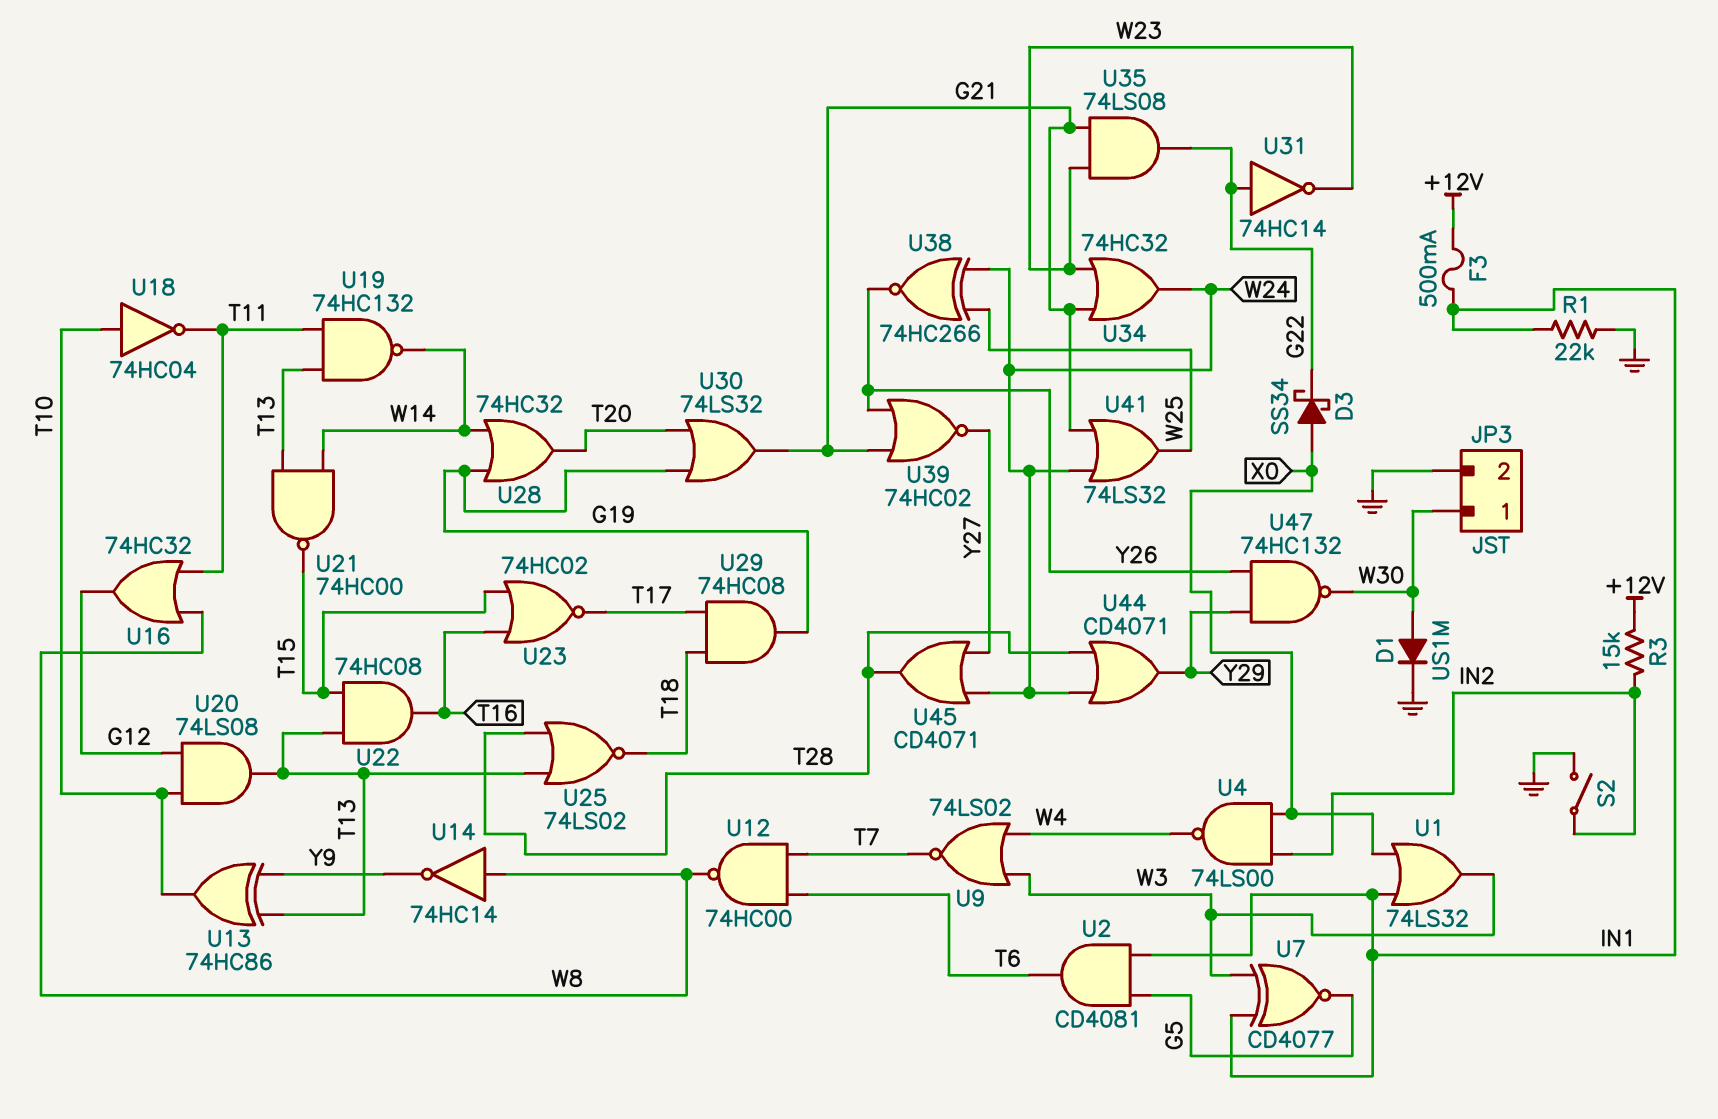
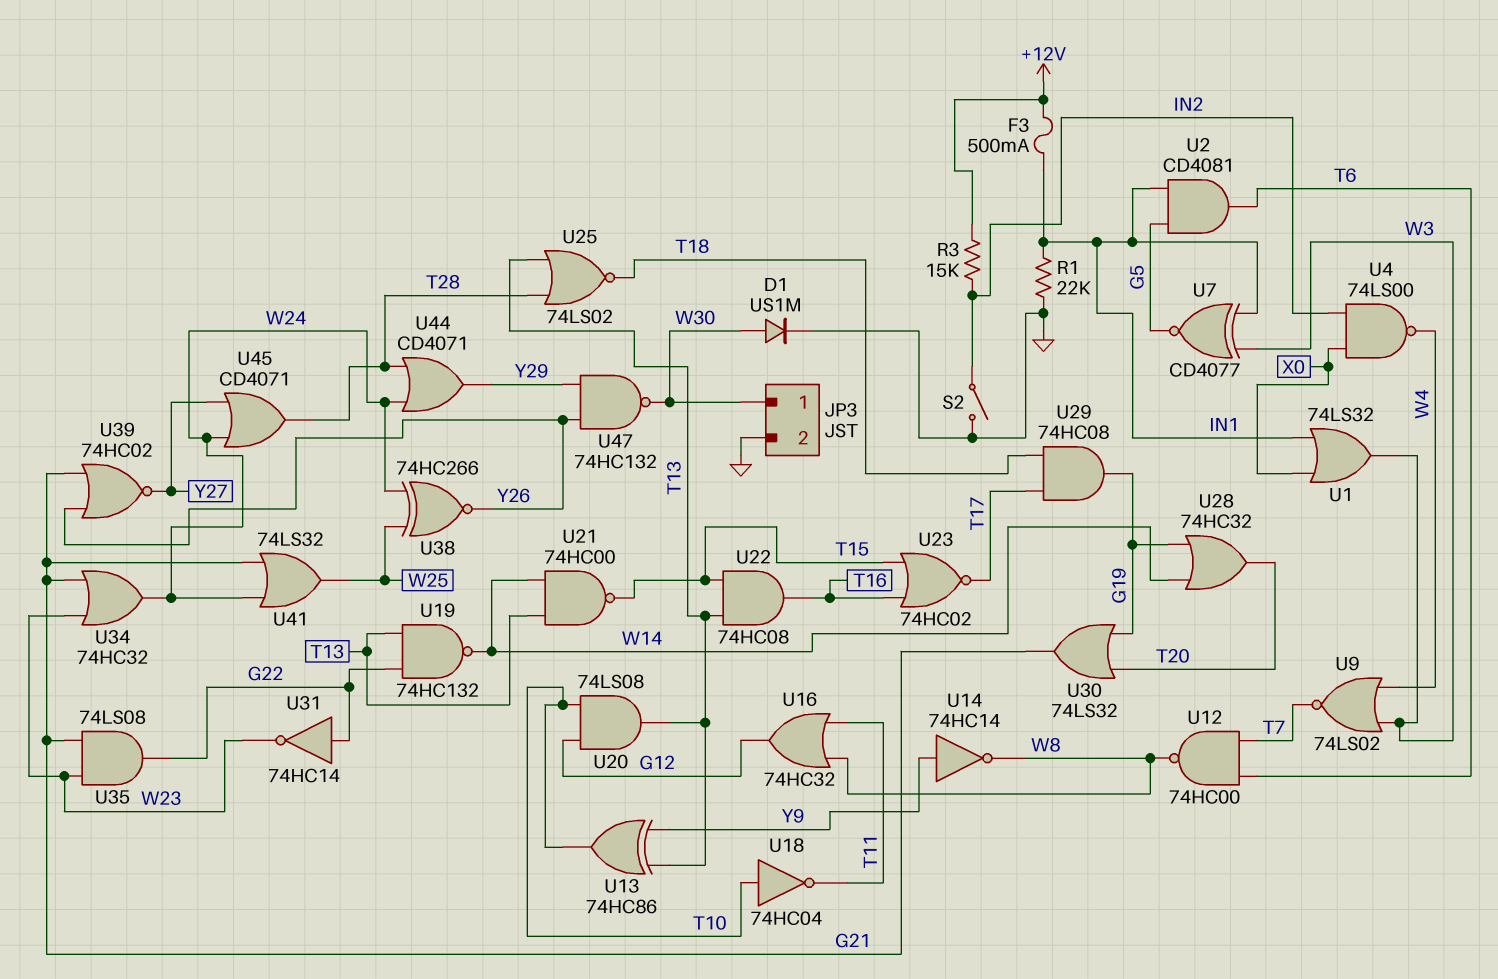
D3: schottky SS34 (A X0, K G22) -> none
U14: NOT 74HC14 (in W8, out Y9) -> NOT 74HC14 (in Y9, out W8)
U19: NAND 74HC132 (in T11, in T13, out W14) -> NAND 74HC132 (in G22, in T13, out W14)

